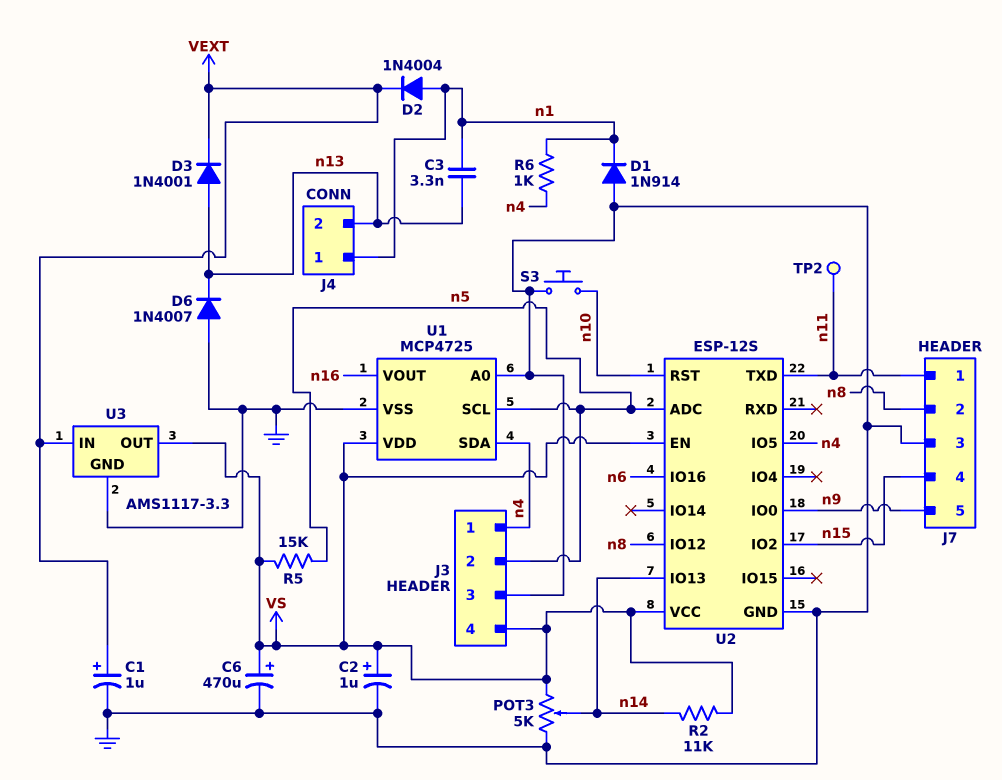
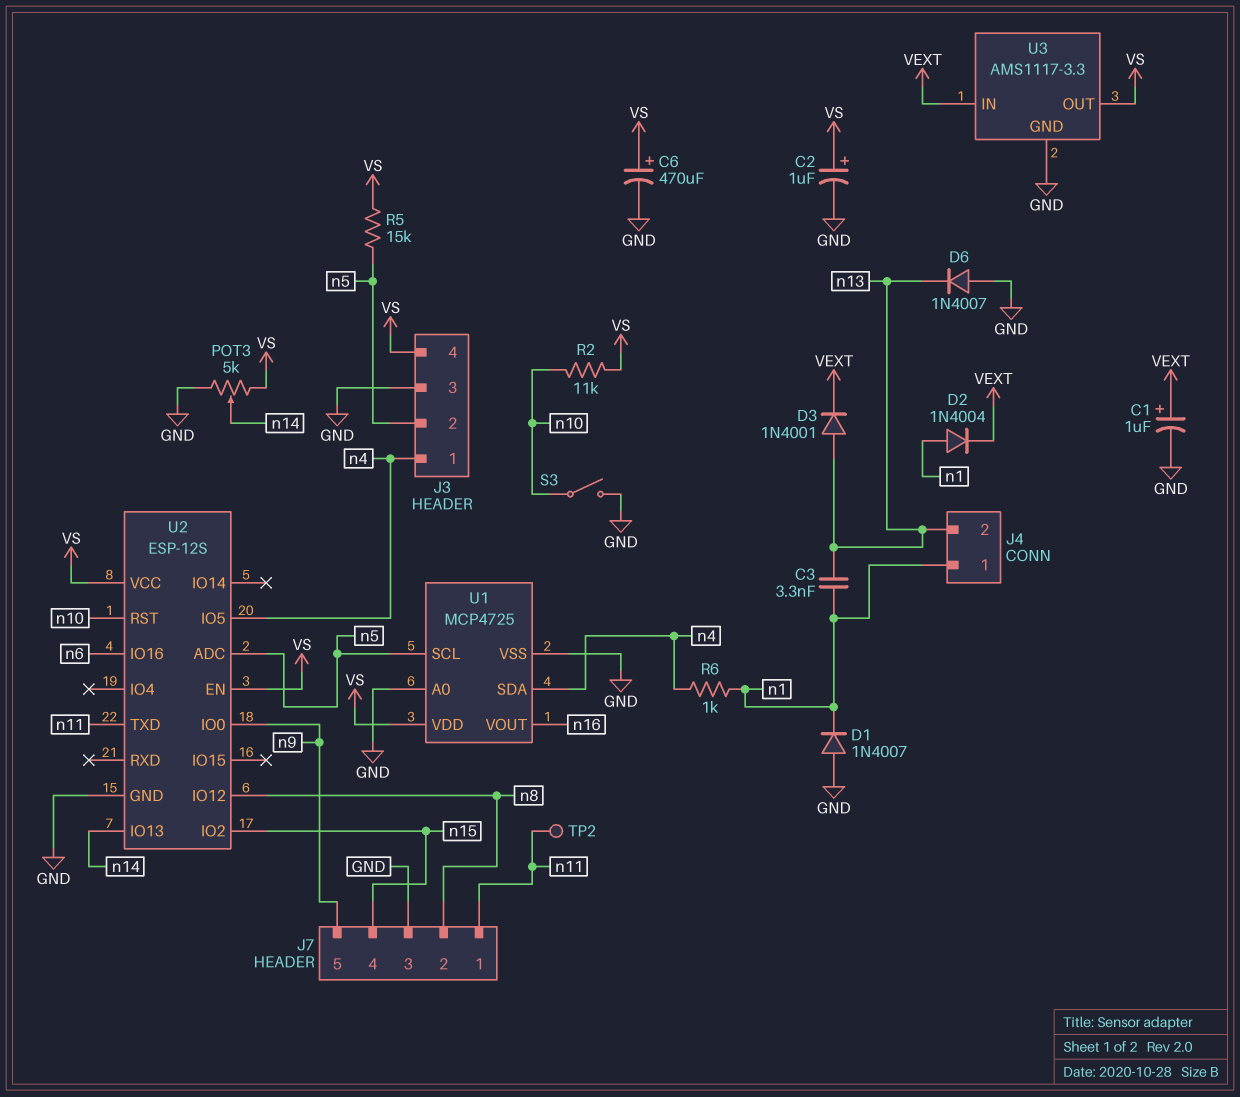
D1: diode 1N914 (A GND, K n1) -> diode 1N4007 (A GND, K n1)
R2: 11k (VS, n14) -> 11k (VS, n10)
S3: button (GND, n10) -> switch (GND, n10)

